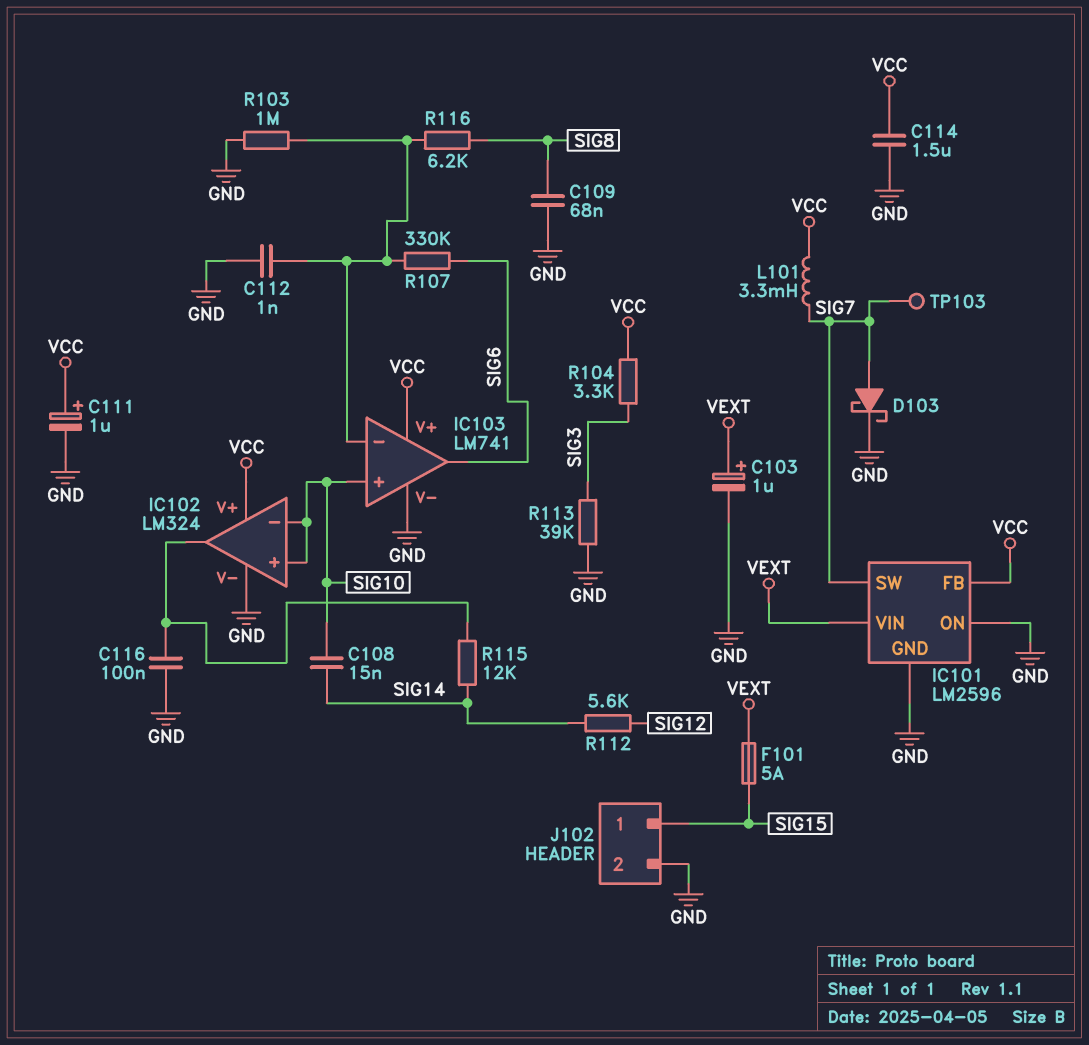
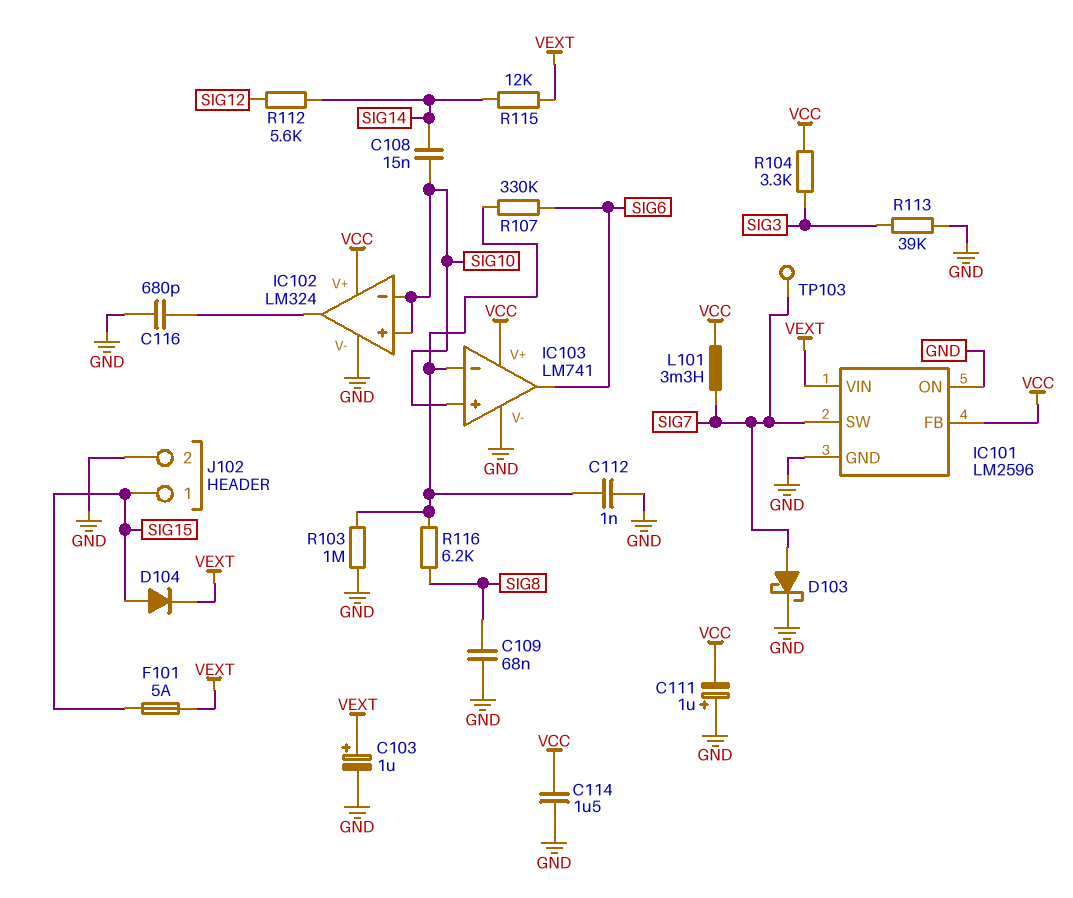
C111: 1uF (plus VCC, minus GND) -> 1uF (plus GND, minus VCC)
C116: 100nF (GND, IC102/out) -> 680pF (GND, IC102/out)
D104: none -> diode (A SIG15, K VEXT)
R115: 12k (IC102/out, SIG14) -> 12k (SIG14, VEXT)

